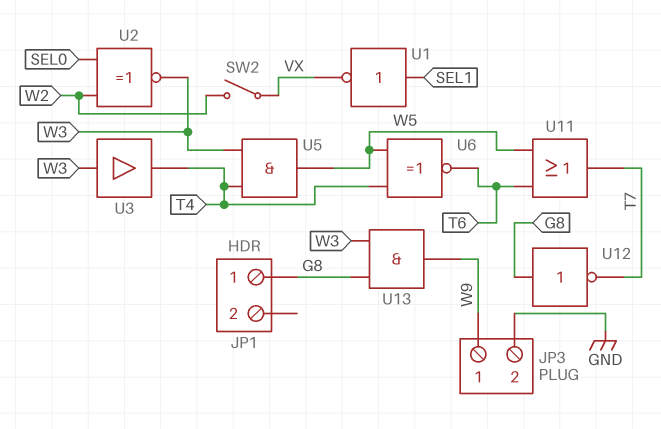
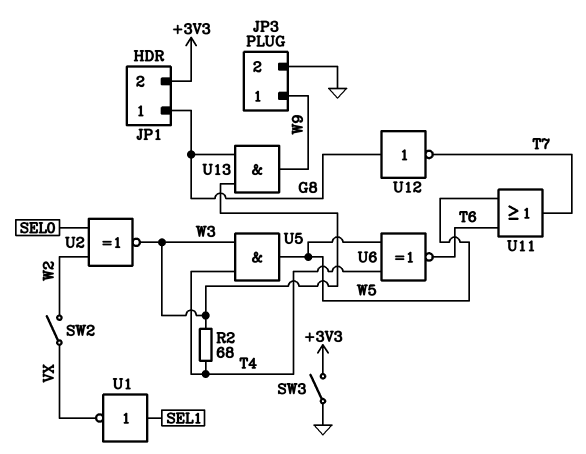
JP1 pin 2: none -> +3V3
R2: none -> 68 (T4, W3)
SW3: none -> switch (+3V3, GND)
U3: buffer (in W3, out T4) -> none

